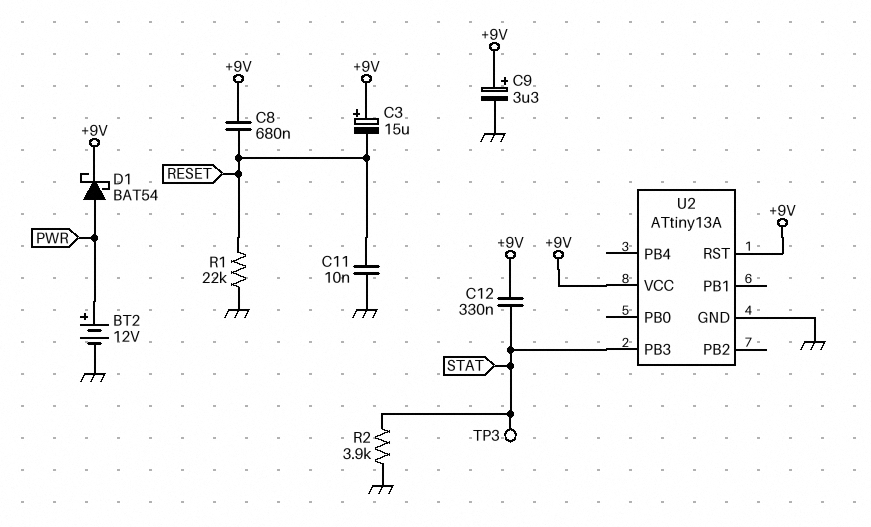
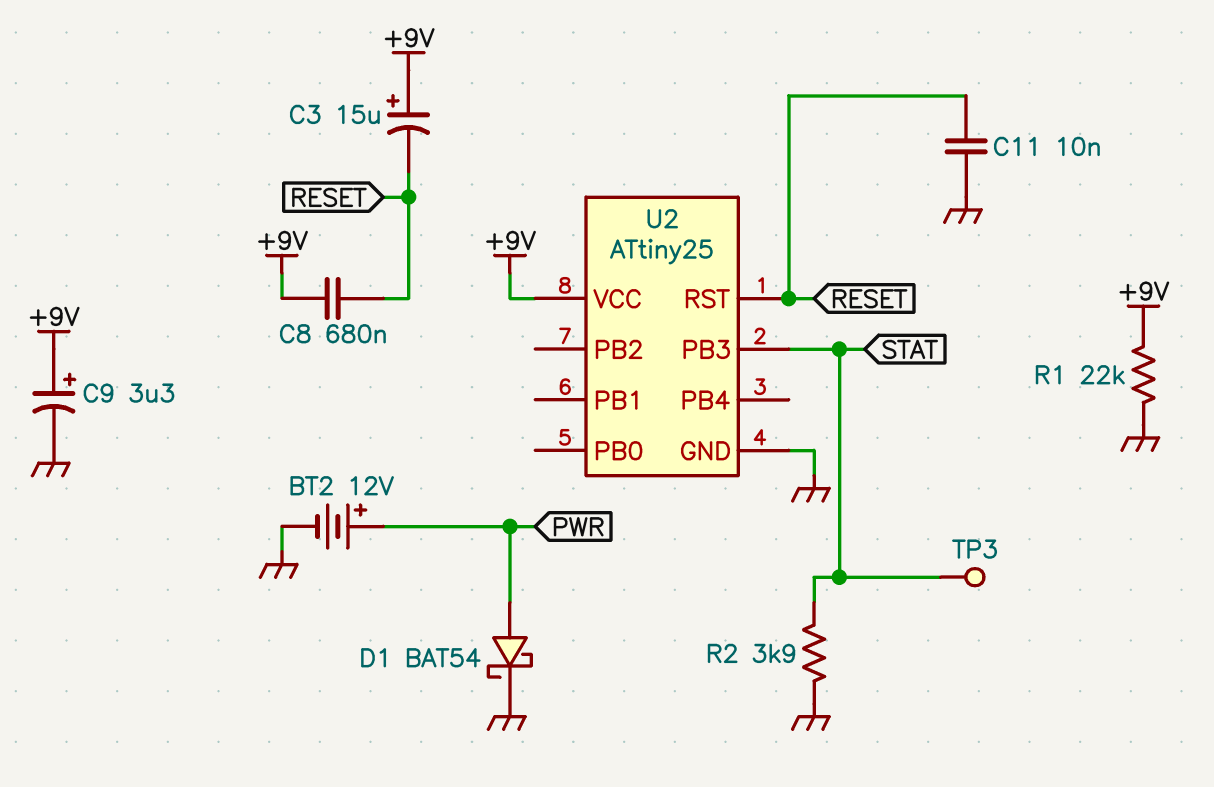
C12: 330nF (+9V, STAT) -> none
D1: schottky BAT54 (A PWR, K +9V) -> schottky BAT54 (A PWR, K GND)
R1: 22k (GND, RESET) -> 22k (+9V, GND)
U2: ATtiny13A -> ATtiny25
U2 pin RST: +9V -> RESET

